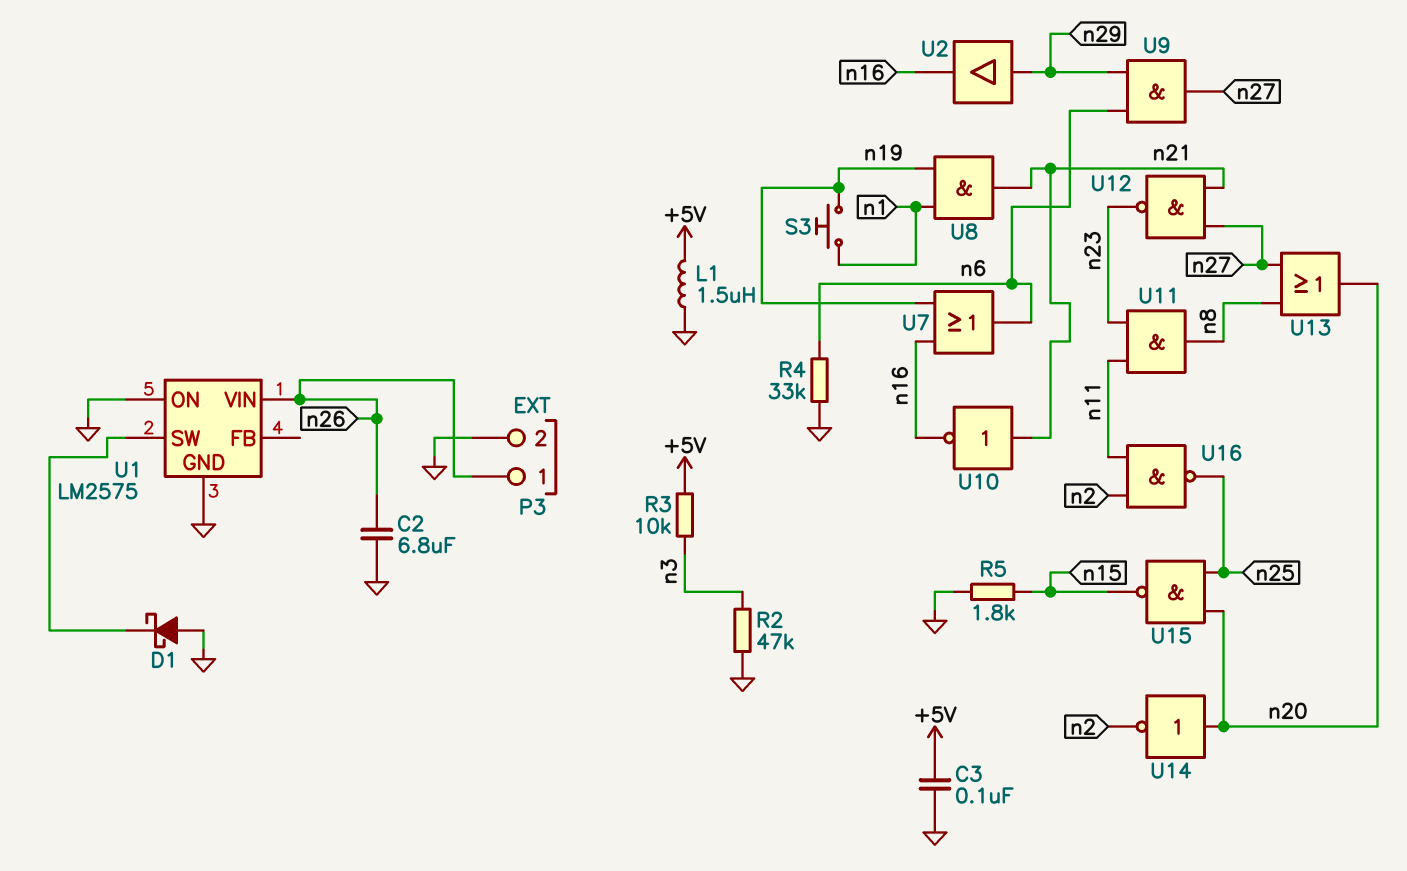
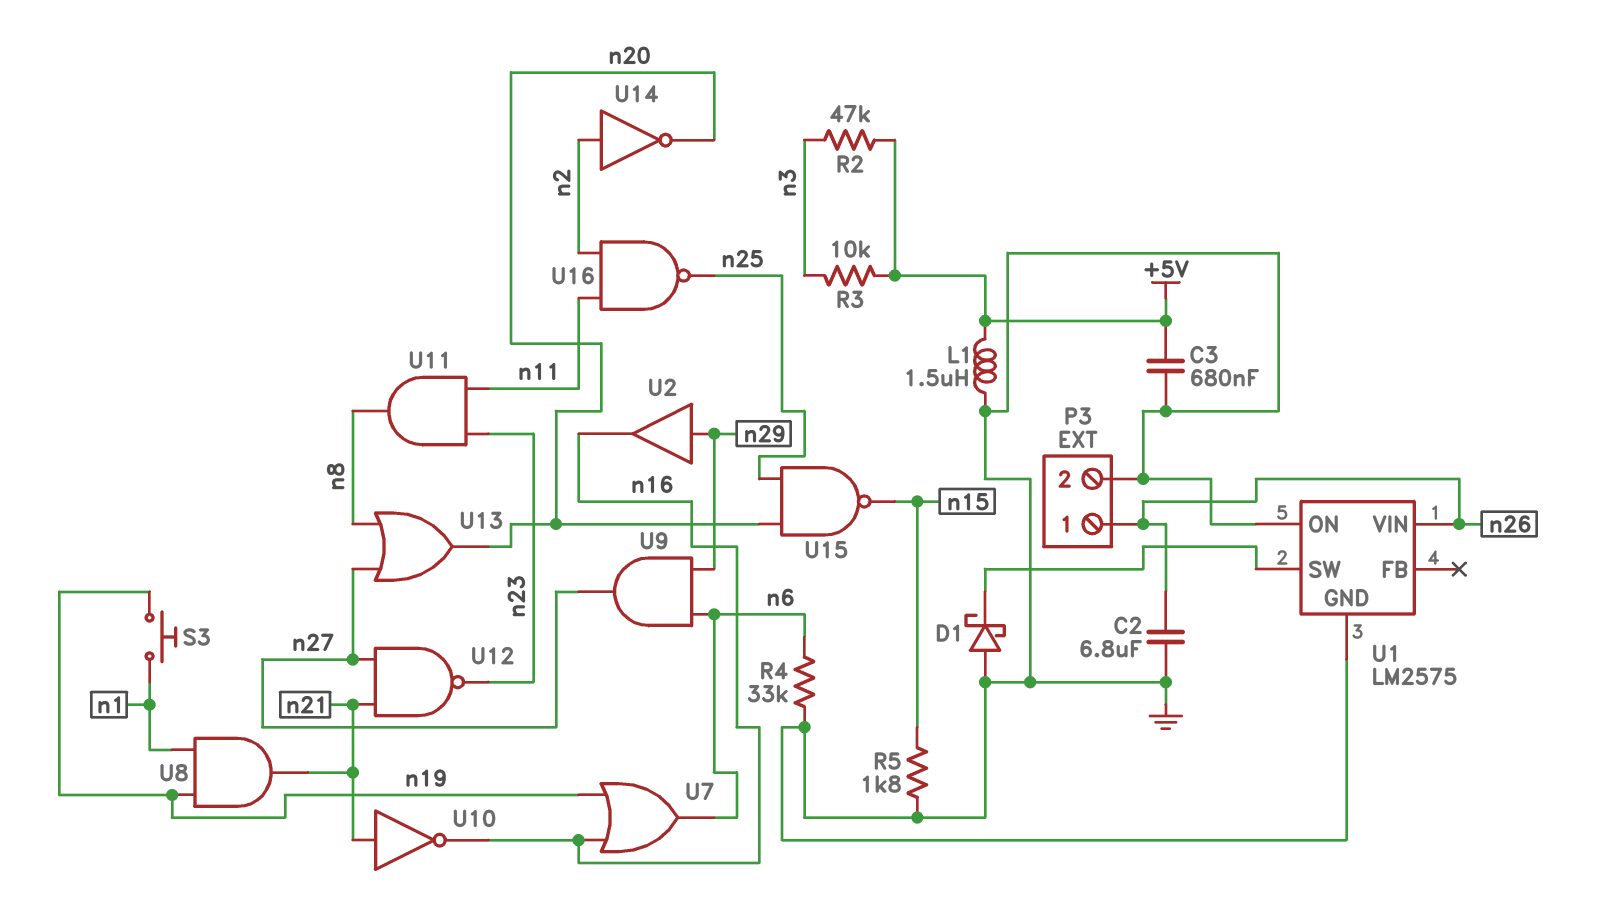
C3: 100nF (+5V, GND) -> 680nF (+5V, GND)
R2: 47k (GND, n3) -> 47k (+5V, n3)
U14: NOT (in n20, out n2) -> NOT (in n2, out n20)

